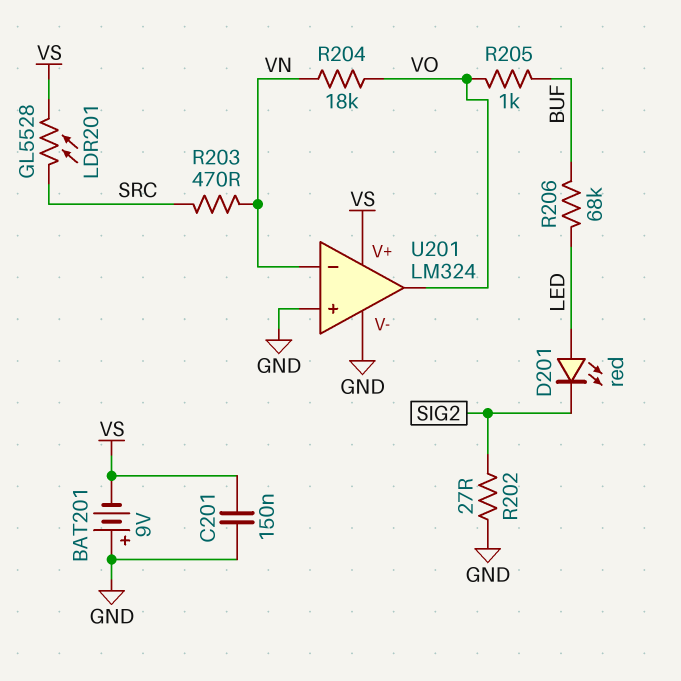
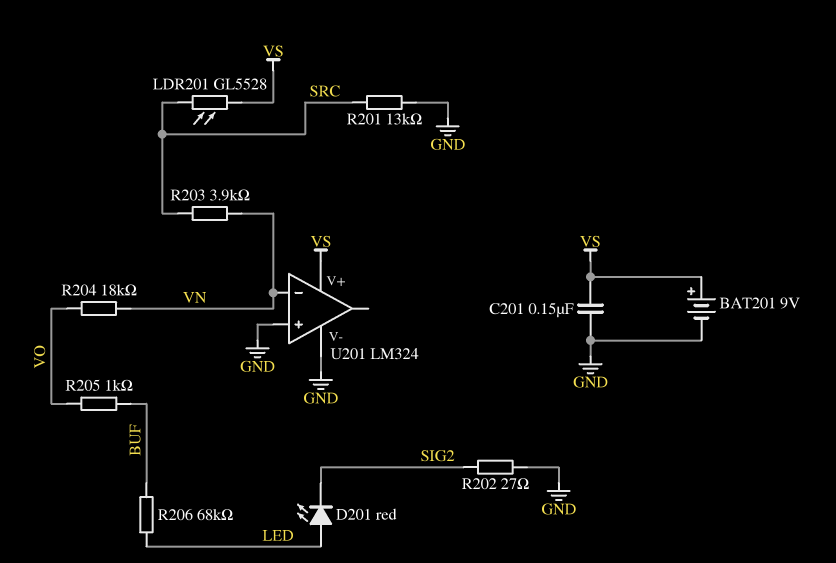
BAT201: 9V (plus GND, minus VS) -> 9V (plus VS, minus GND)
R201: none -> 13k (GND, SRC)
R203: 470 (SRC, VN) -> 3.9k (SRC, VN)
U201 pin out: VO -> none

